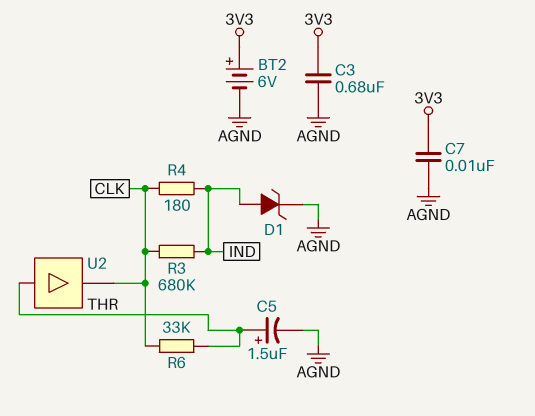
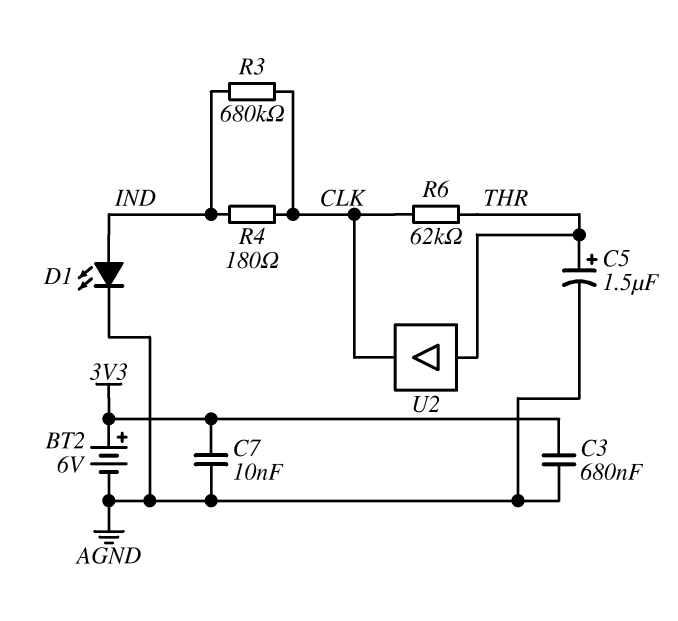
D1: zener (A IND, K AGND) -> LED (A IND, K AGND)
R6: 33k (CLK, THR) -> 62k (CLK, THR)

